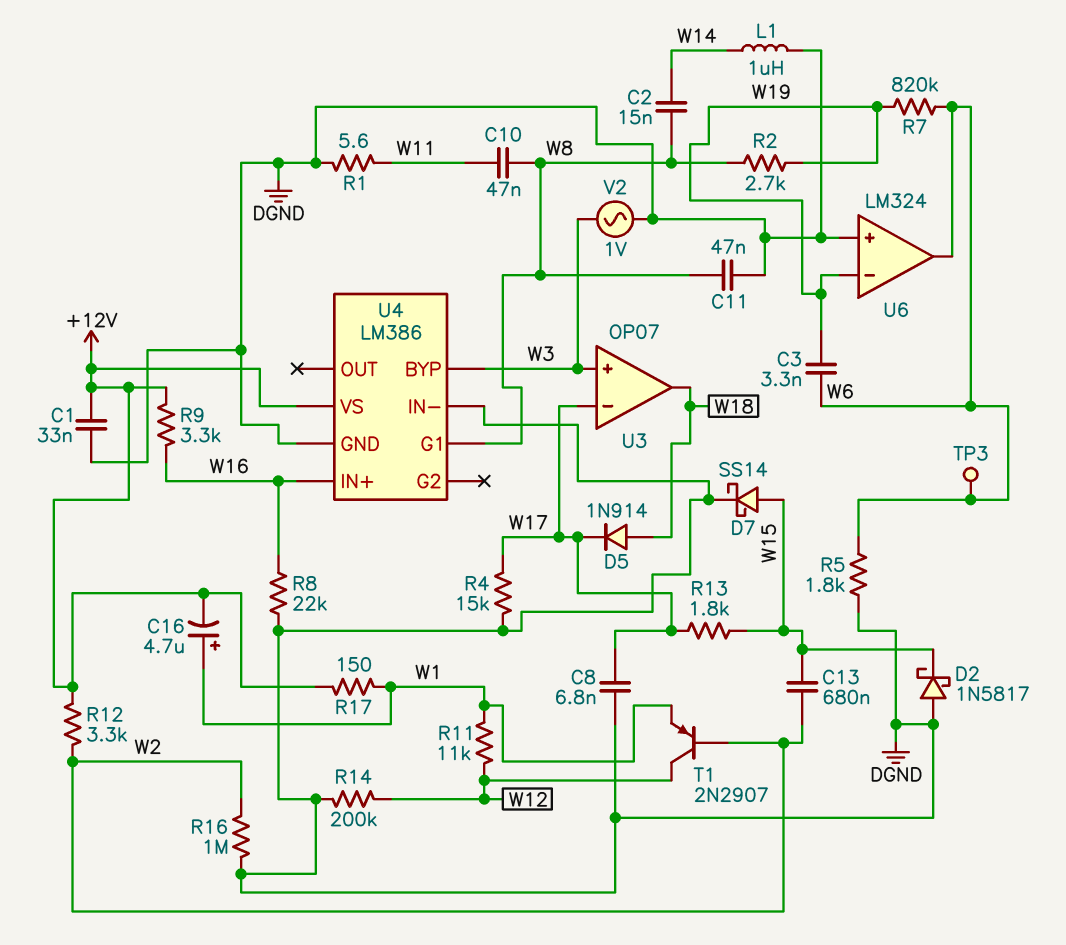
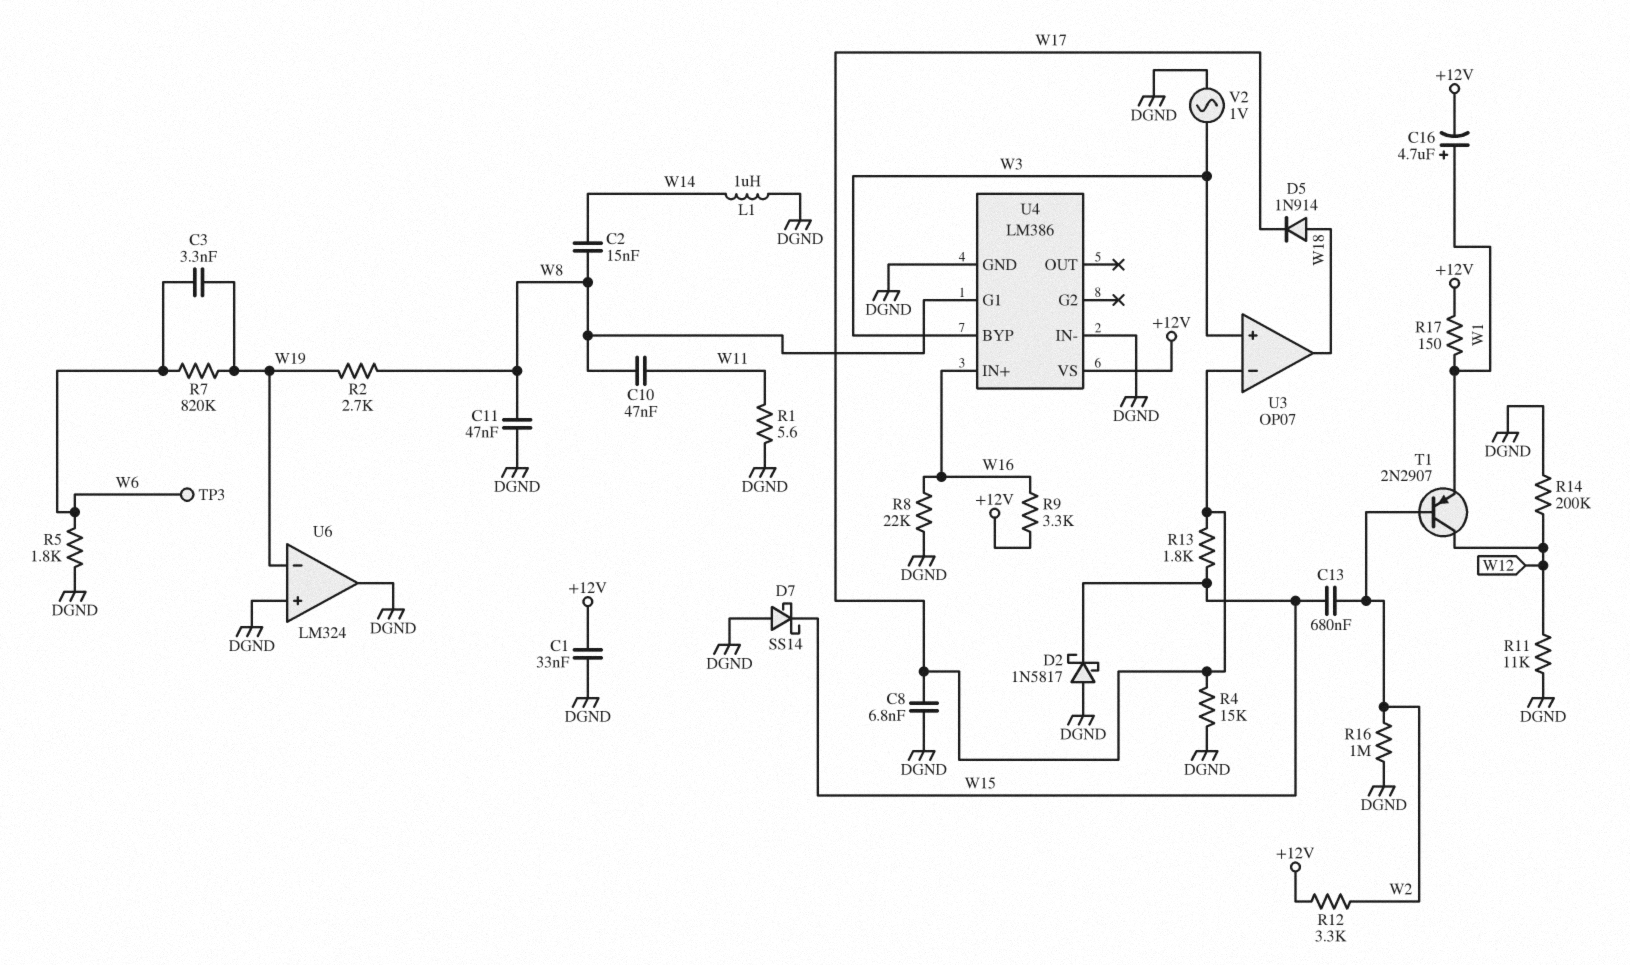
D7: schottky SS14 (A W15, K DGND) -> schottky SS14 (A DGND, K W15)
R11: 11k (W1, W12) -> 11k (DGND, W12)
U6 pin out: W6 -> DGND

